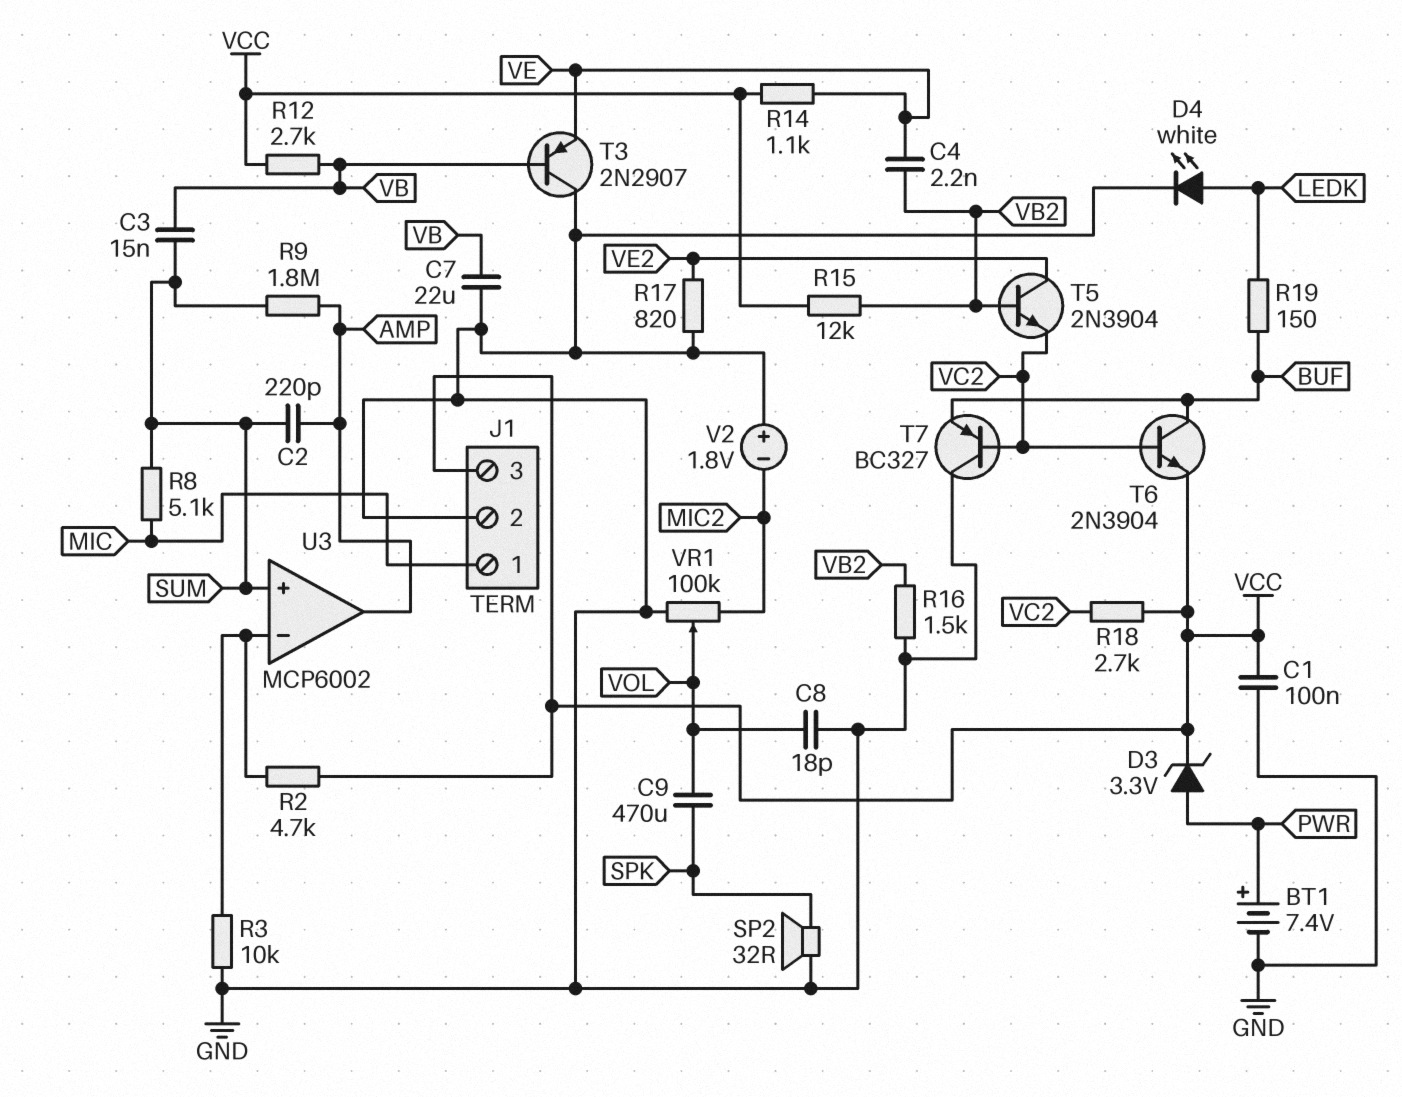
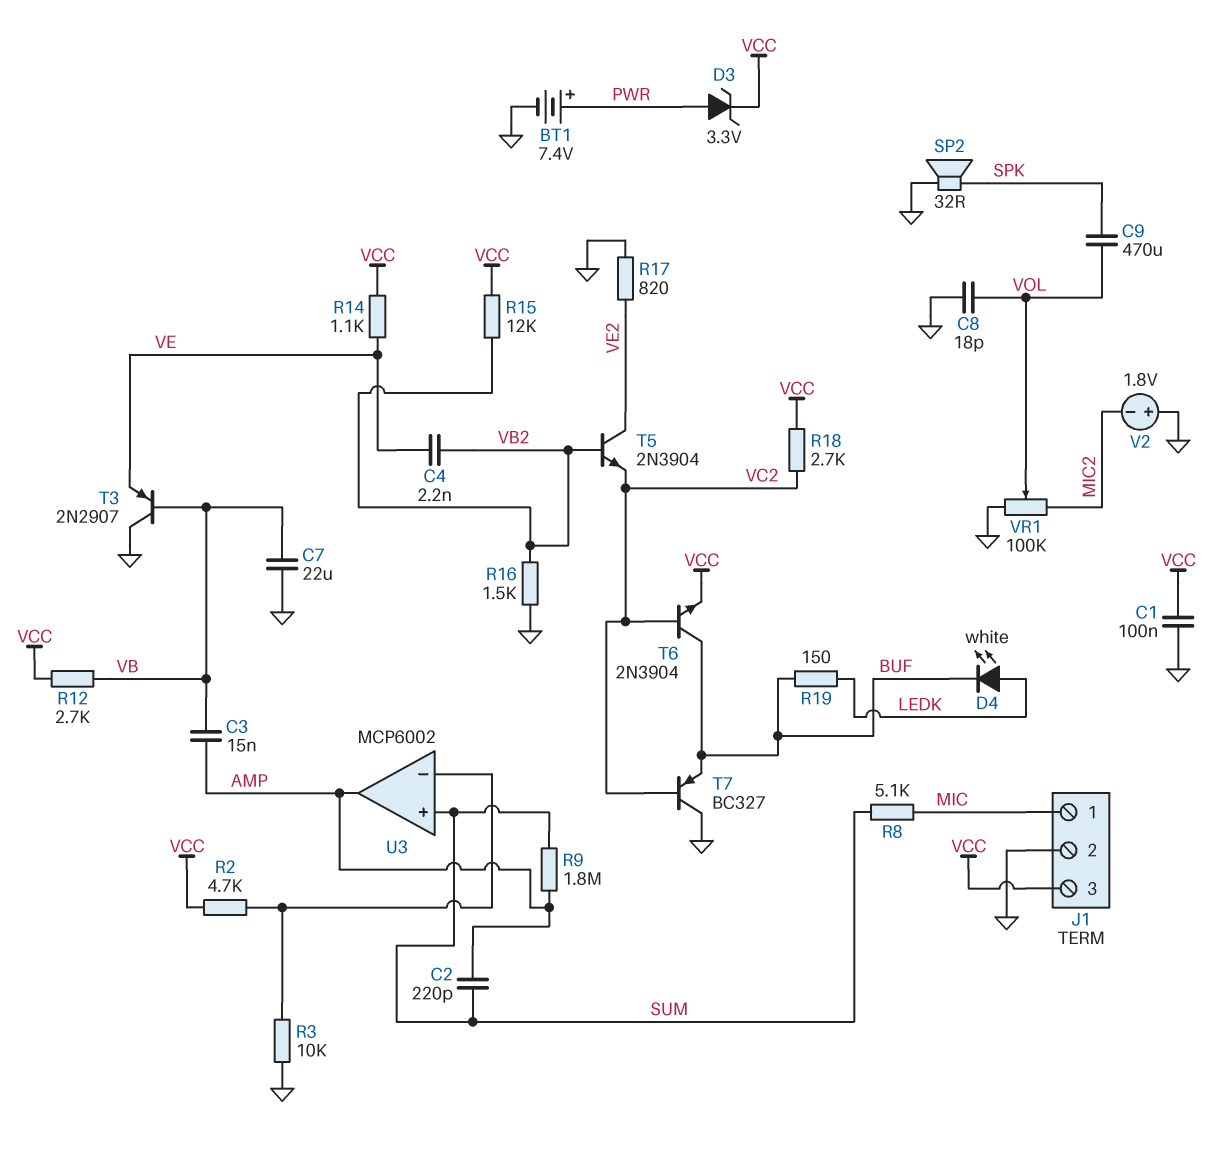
C3: 15nF (SUM, VB) -> 15nF (AMP, VB)
D4: LED white (A LEDK, K GND) -> LED white (A LEDK, K BUF)

